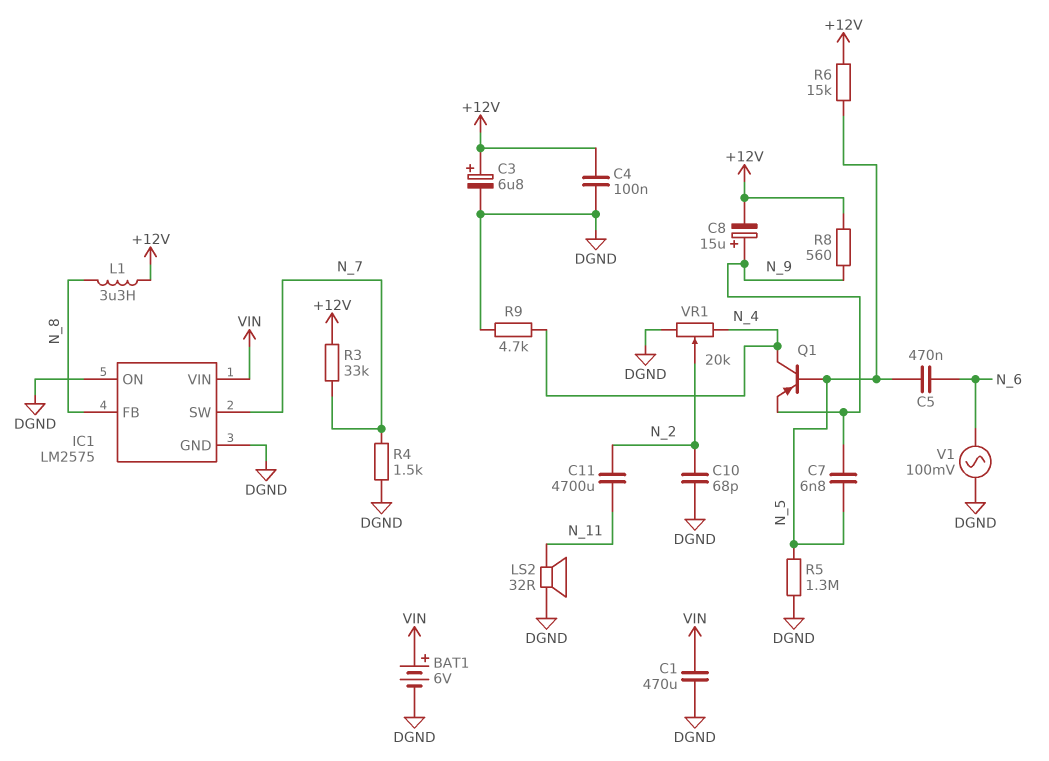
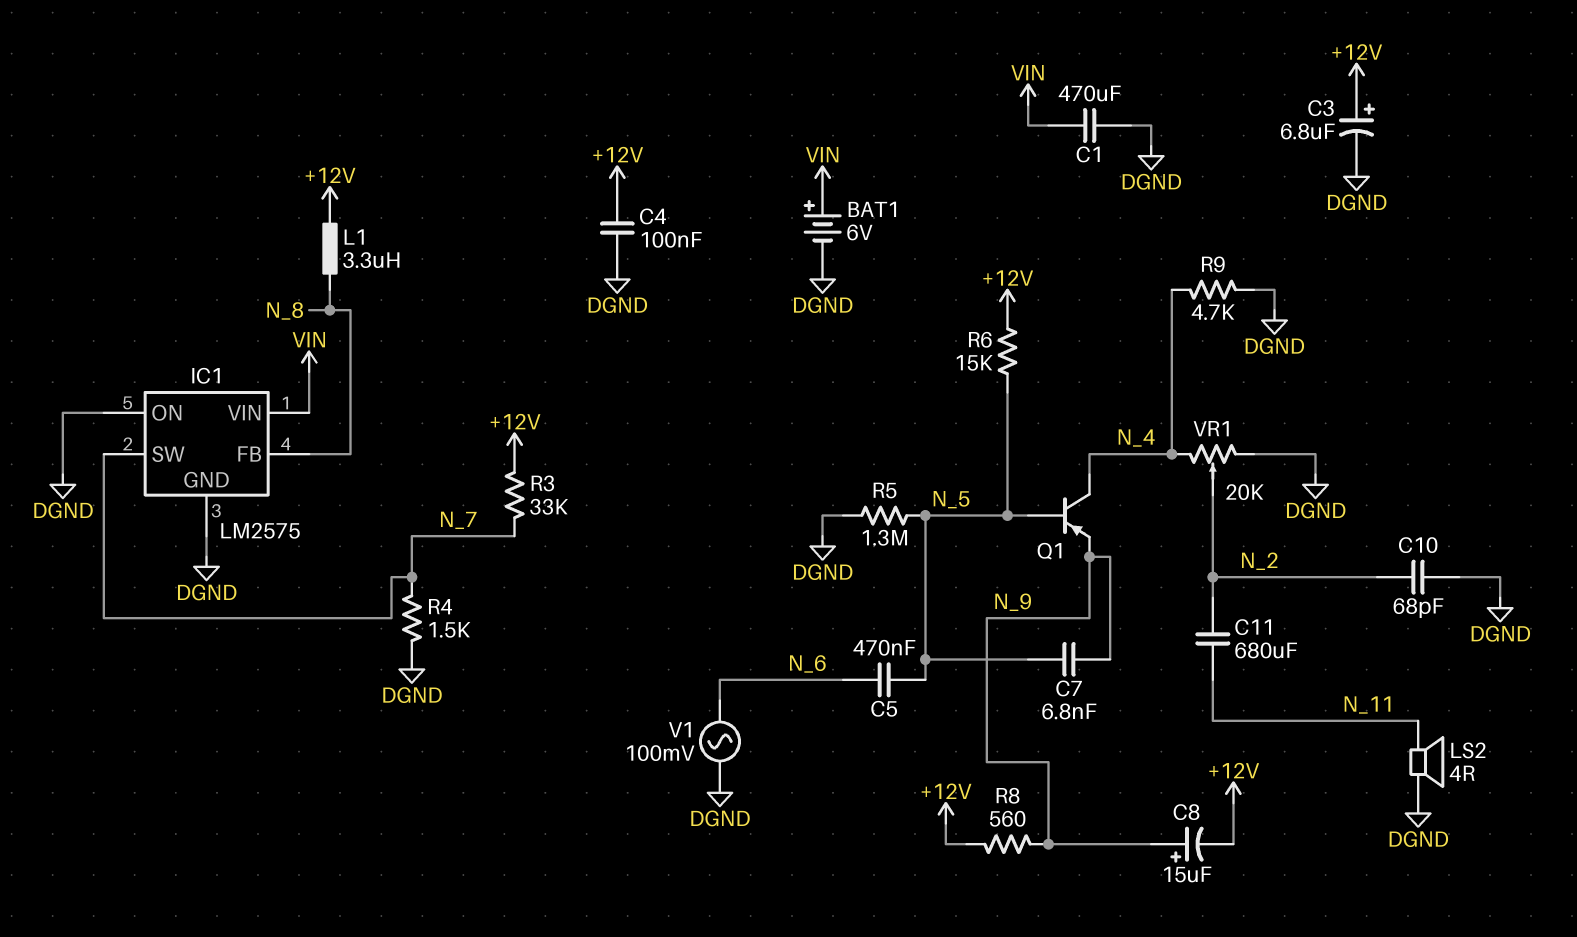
C11: 4700uF (N_2, N_11) -> 680uF (N_2, N_11)
LS2: speaker 32R (DGND, N_11) -> speaker 4R (DGND, N_11)

